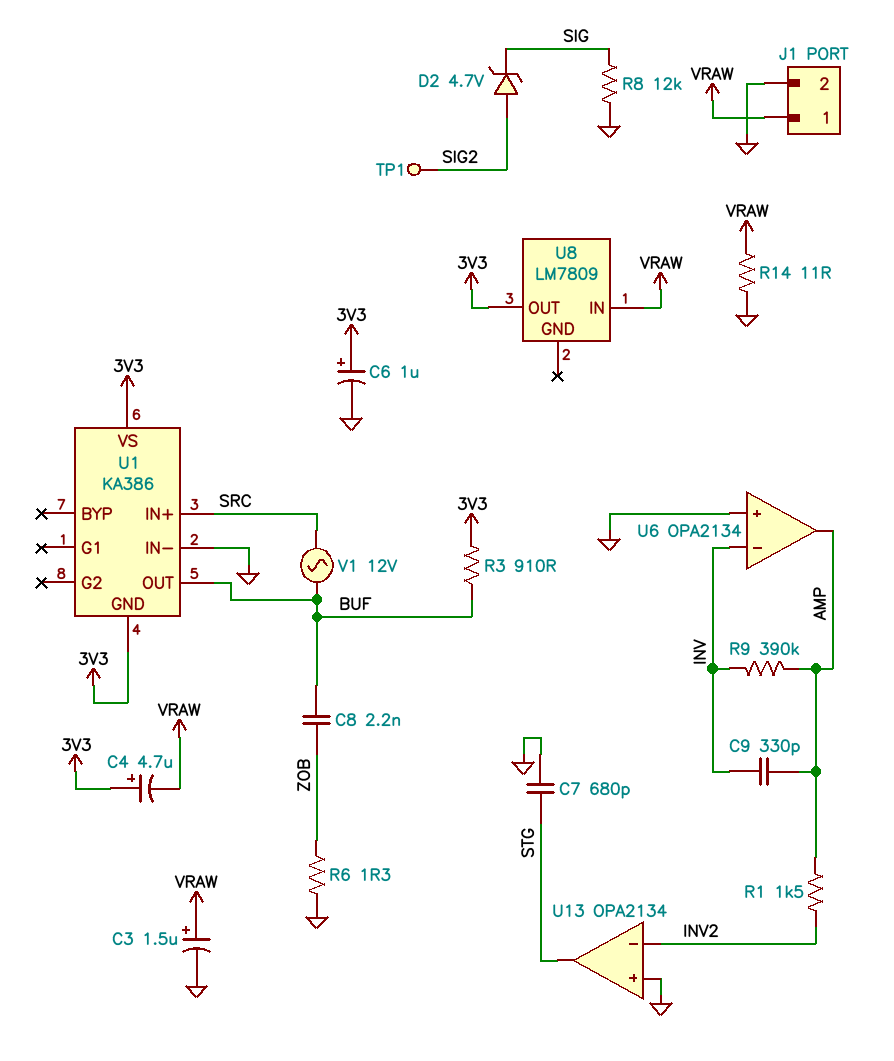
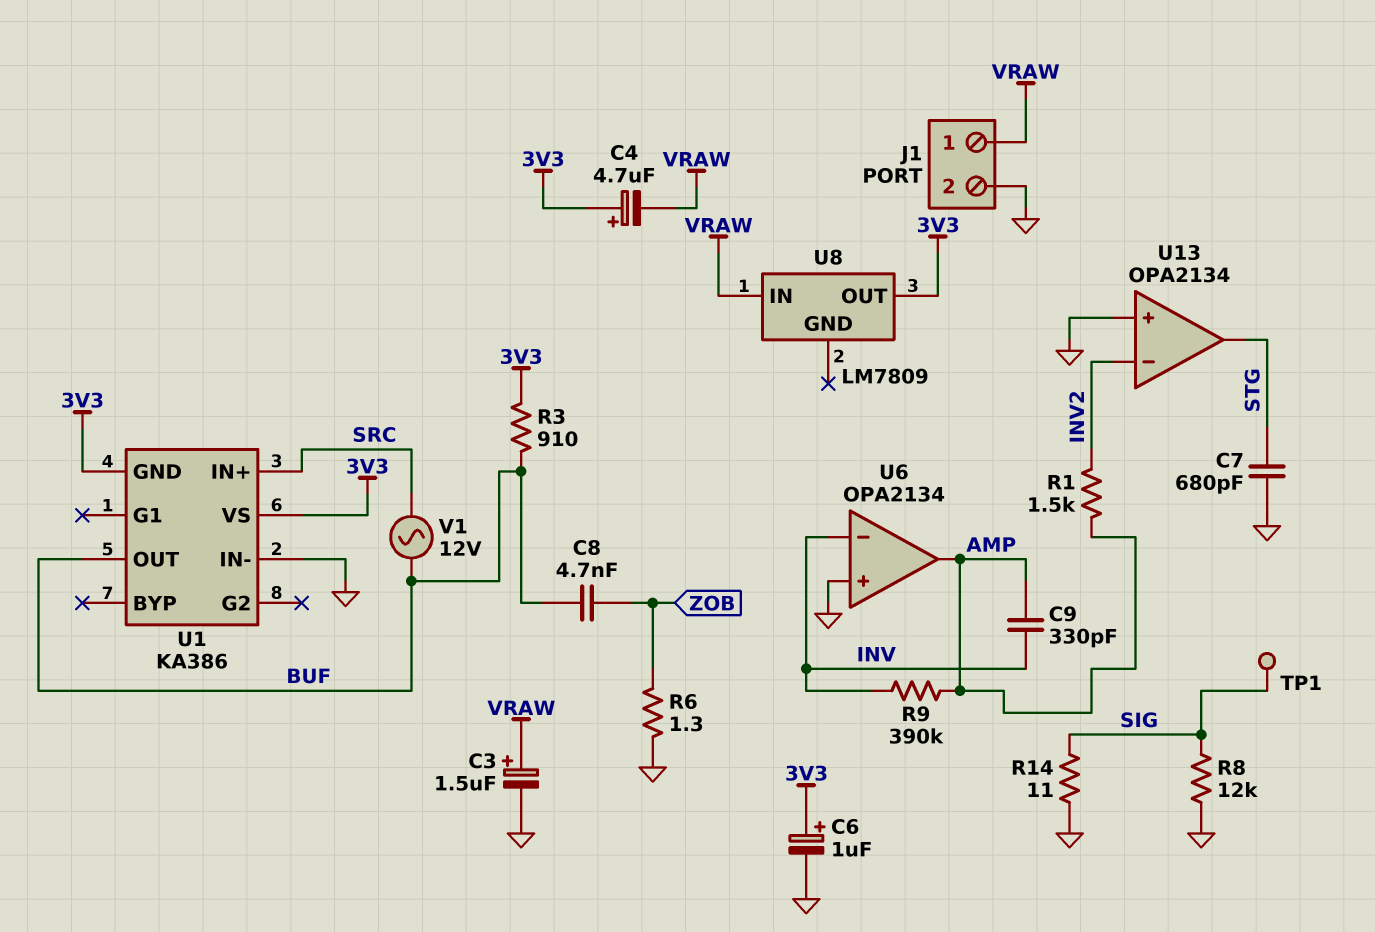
C8: 2.2nF (BUF, ZOB) -> 4.7nF (BUF, ZOB)
D2: zener 4.7V (A SIG2, K SIG) -> none
R14: 11 (GND, VRAW) -> 11 (GND, SIG)
TP1: test point (SIG2) -> test point (SIG)

